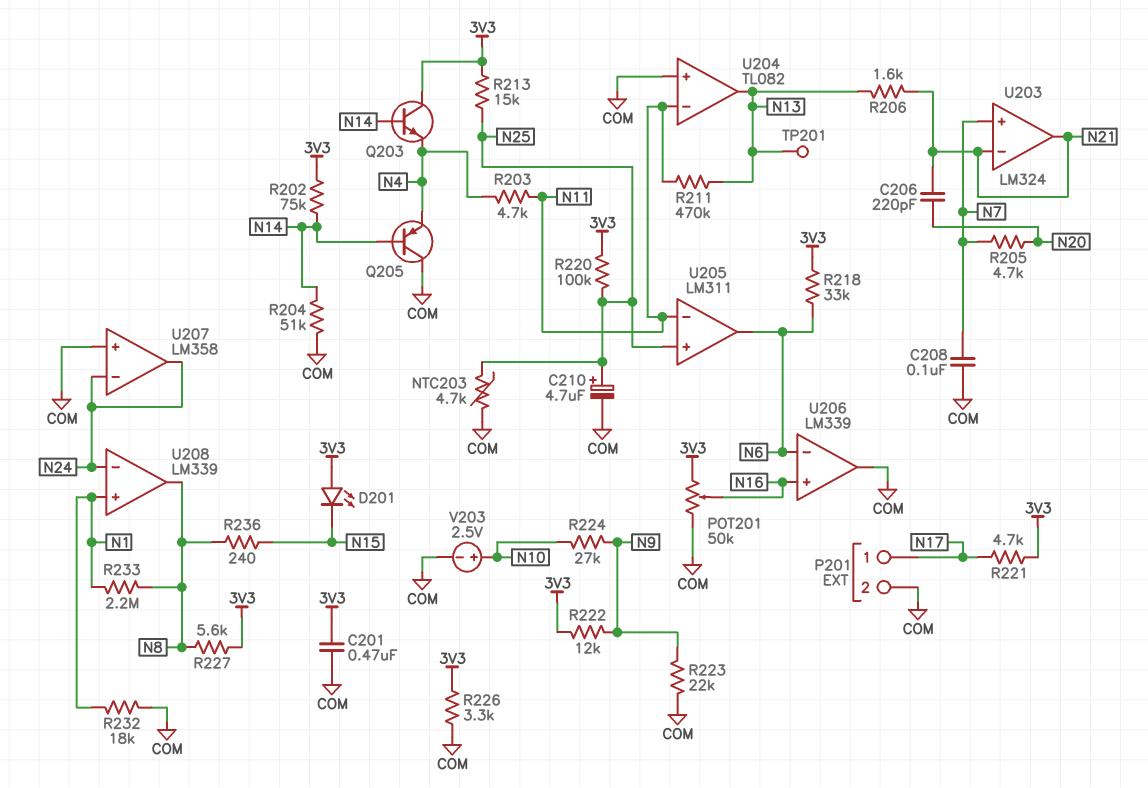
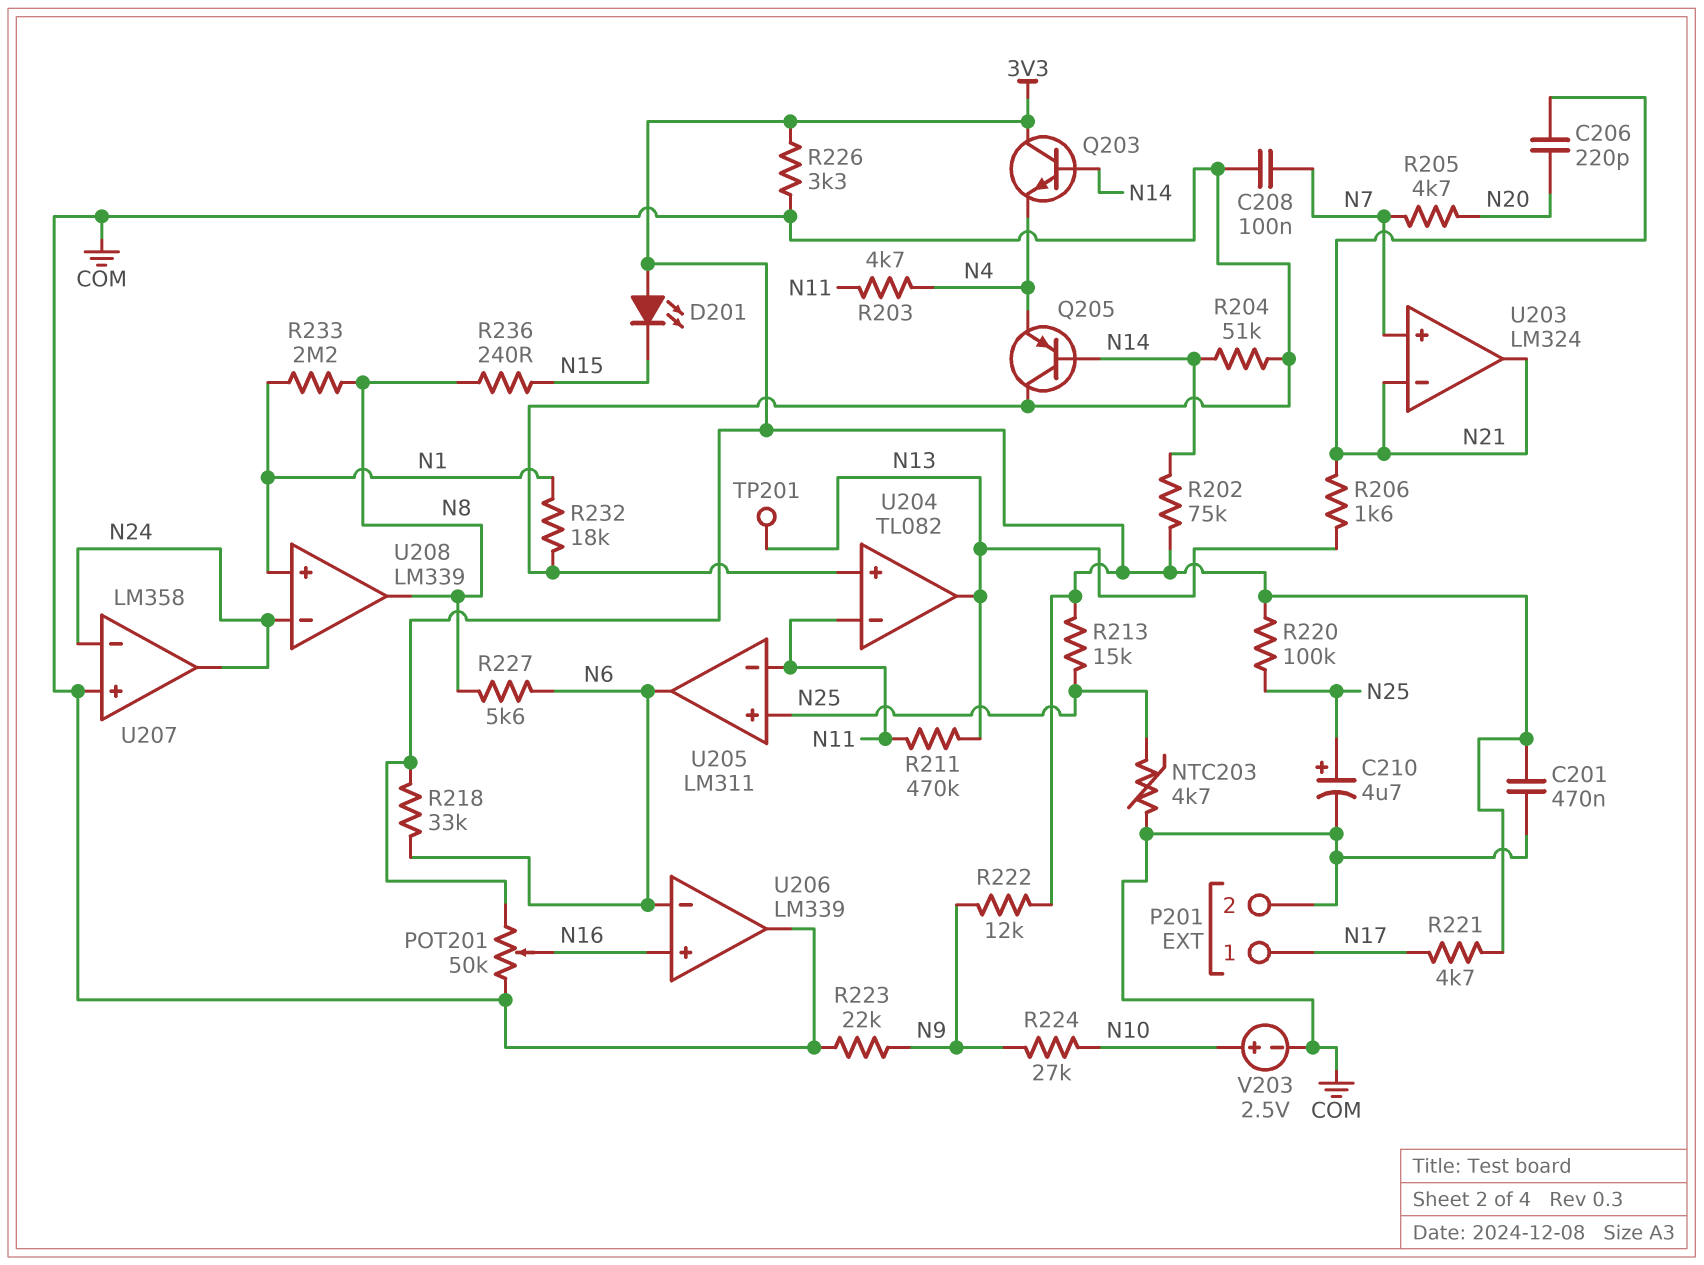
R227: 5.6k (3V3, N8) -> 5.6k (N6, N8)

